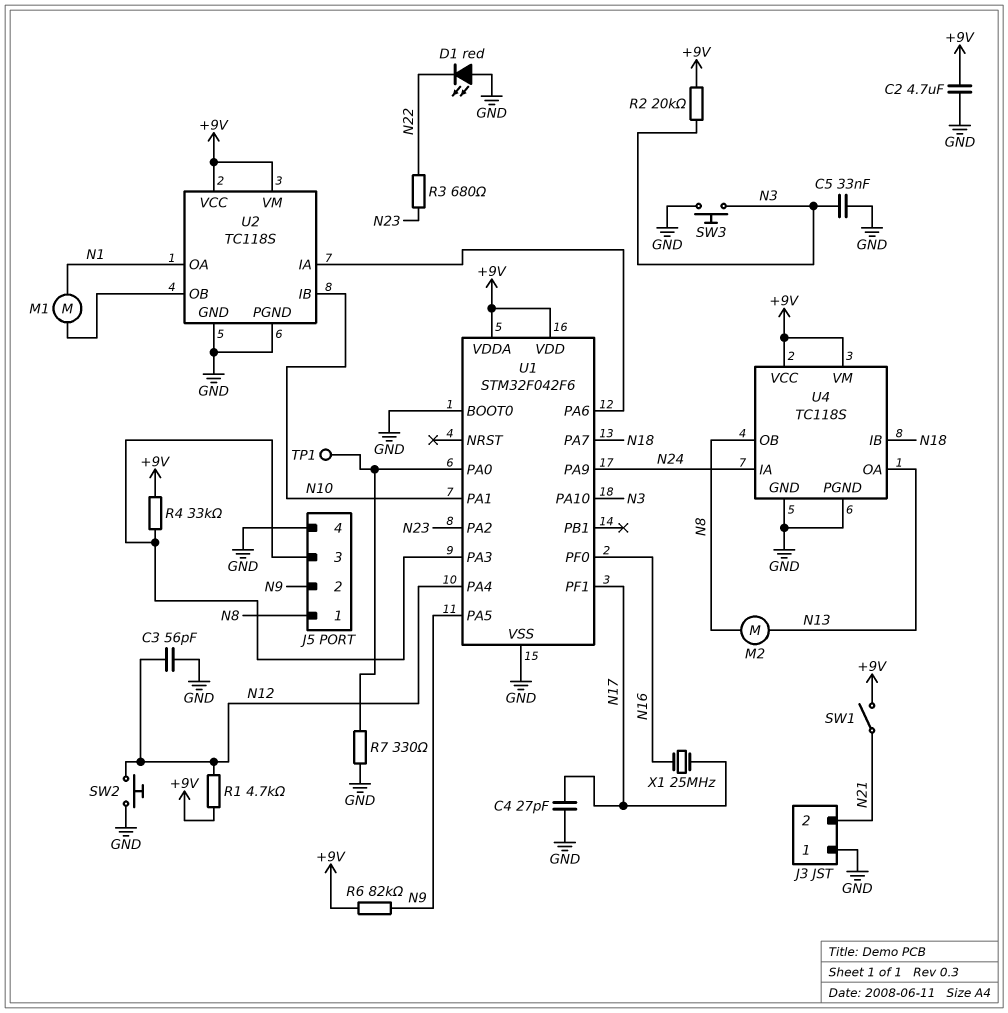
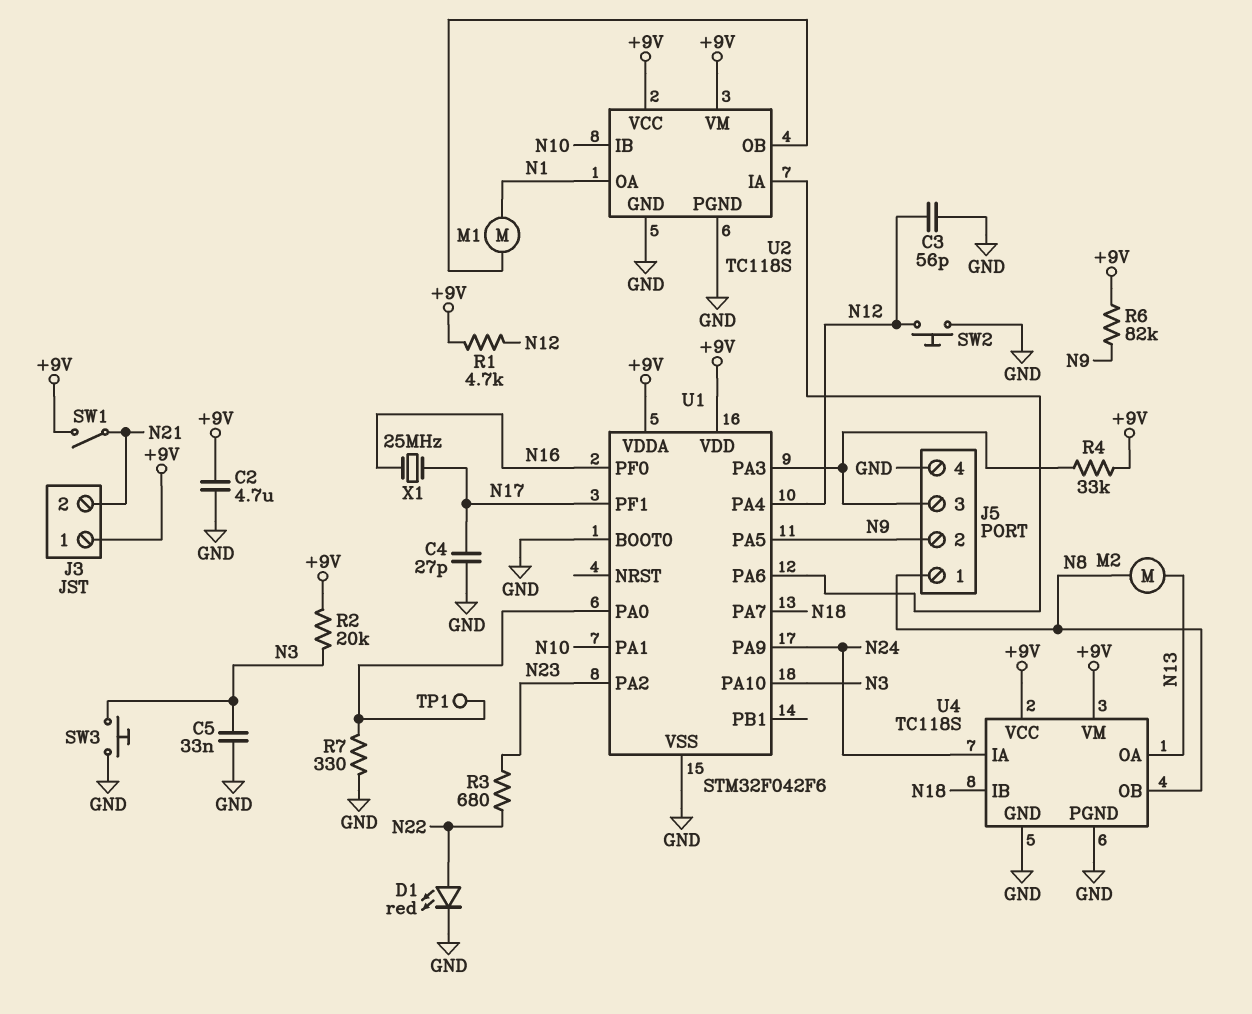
D1: LED red (A GND, K N22) -> LED red (A N22, K GND)
J3 pin 1: GND -> +9V

